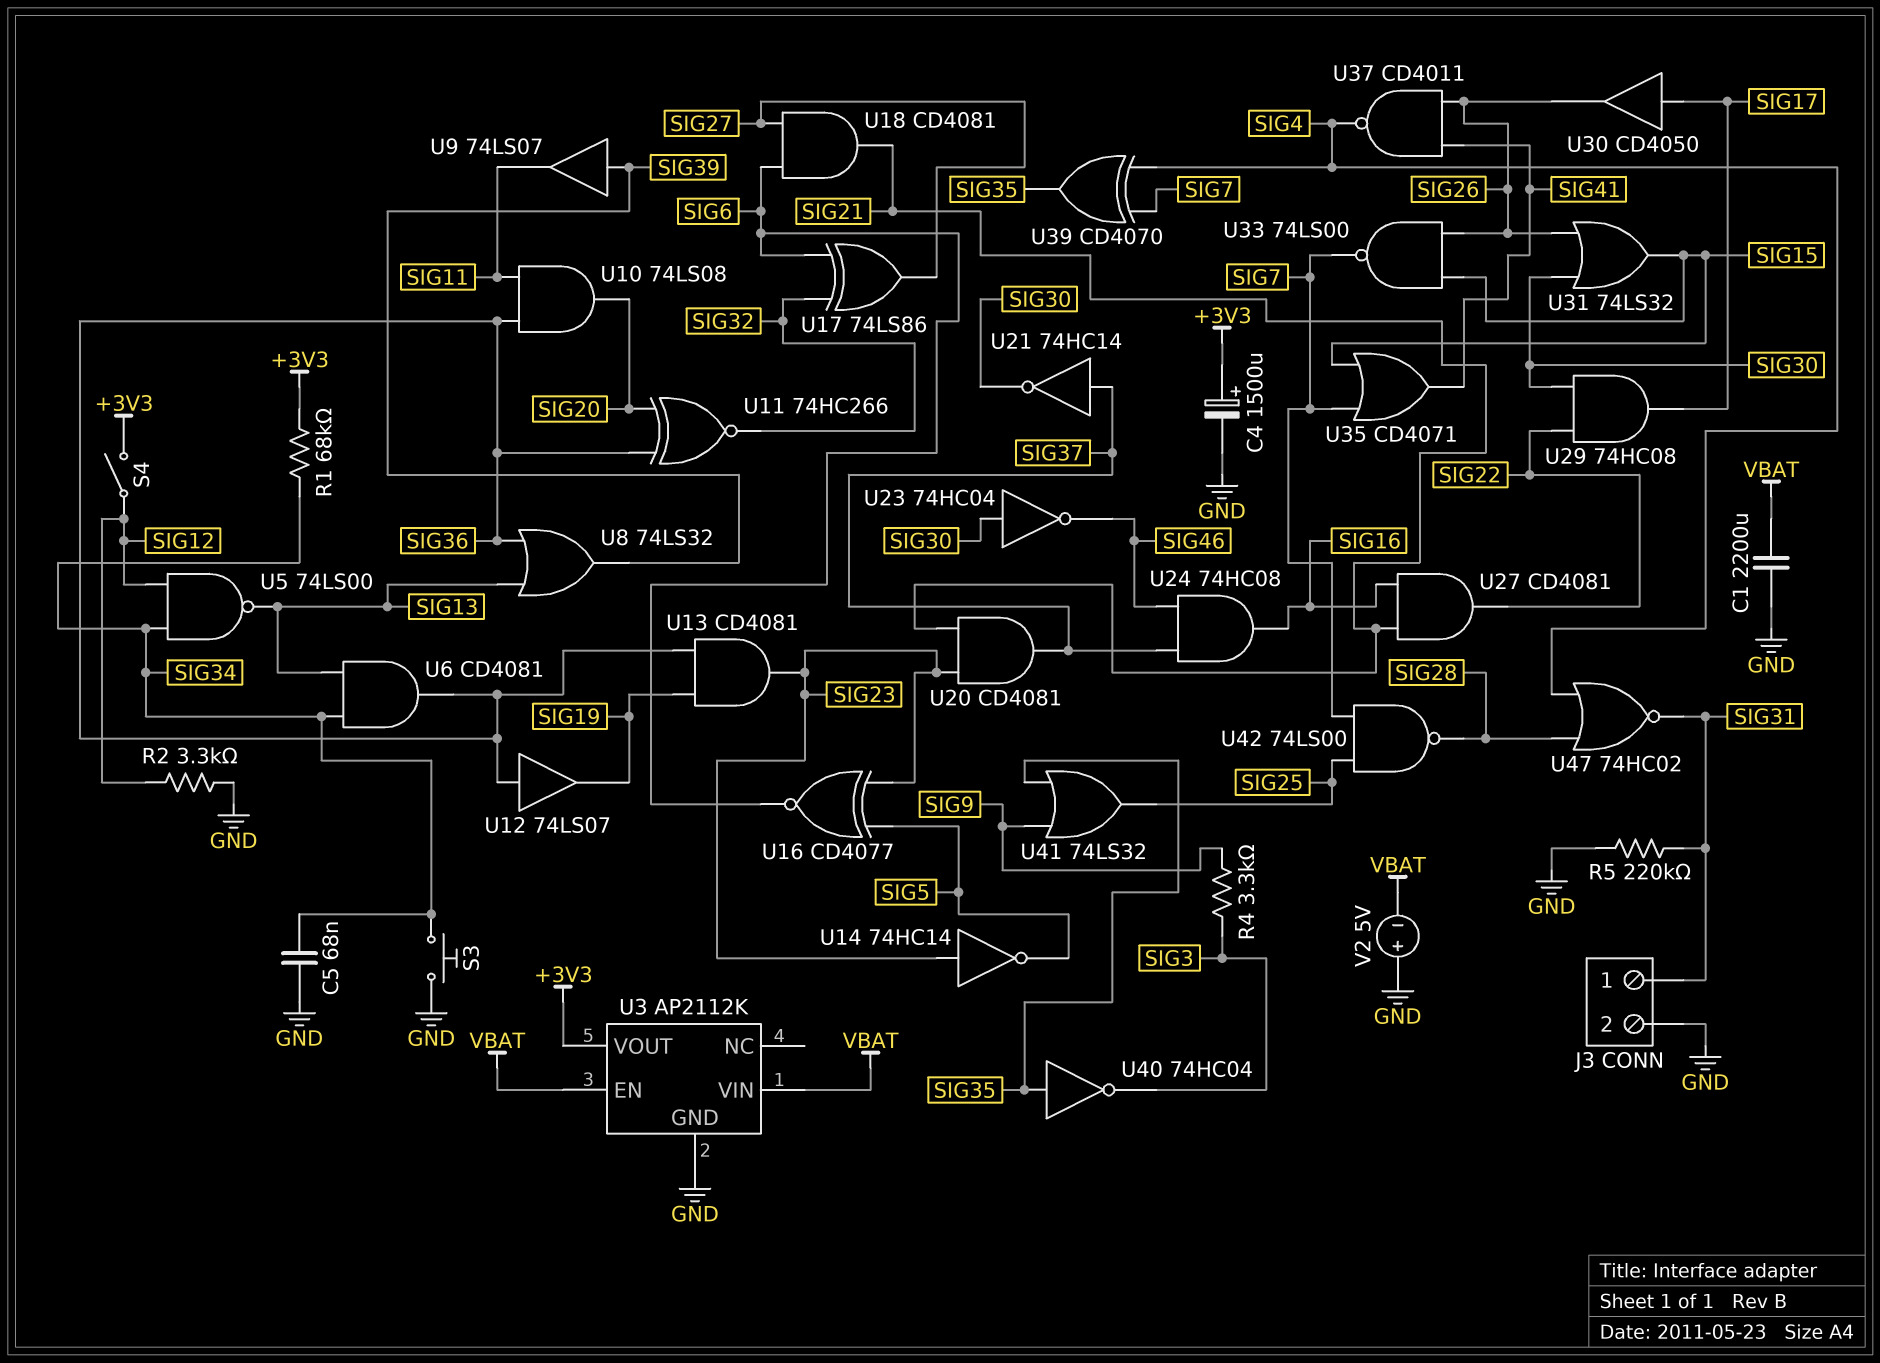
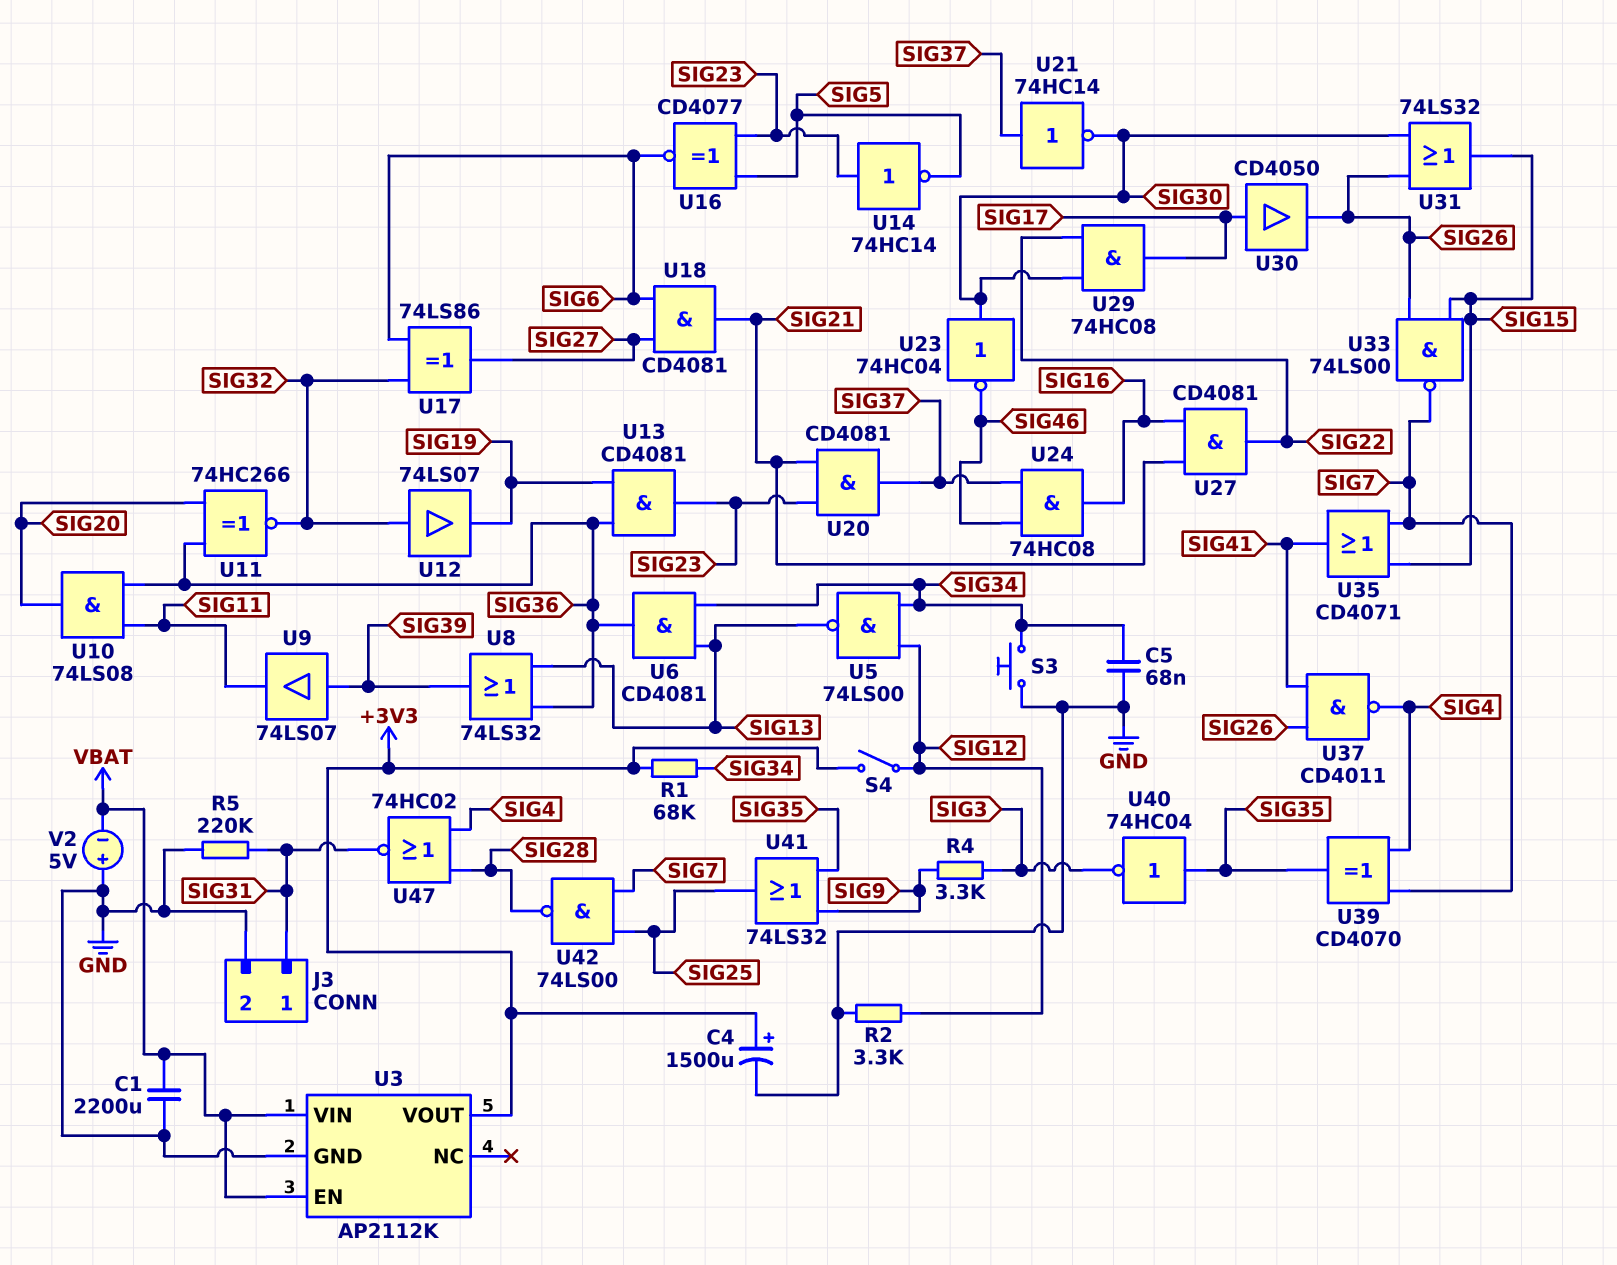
U12: buffer 74LS07 (in SIG36, out SIG19) -> buffer 74LS07 (in SIG32, out SIG19)

